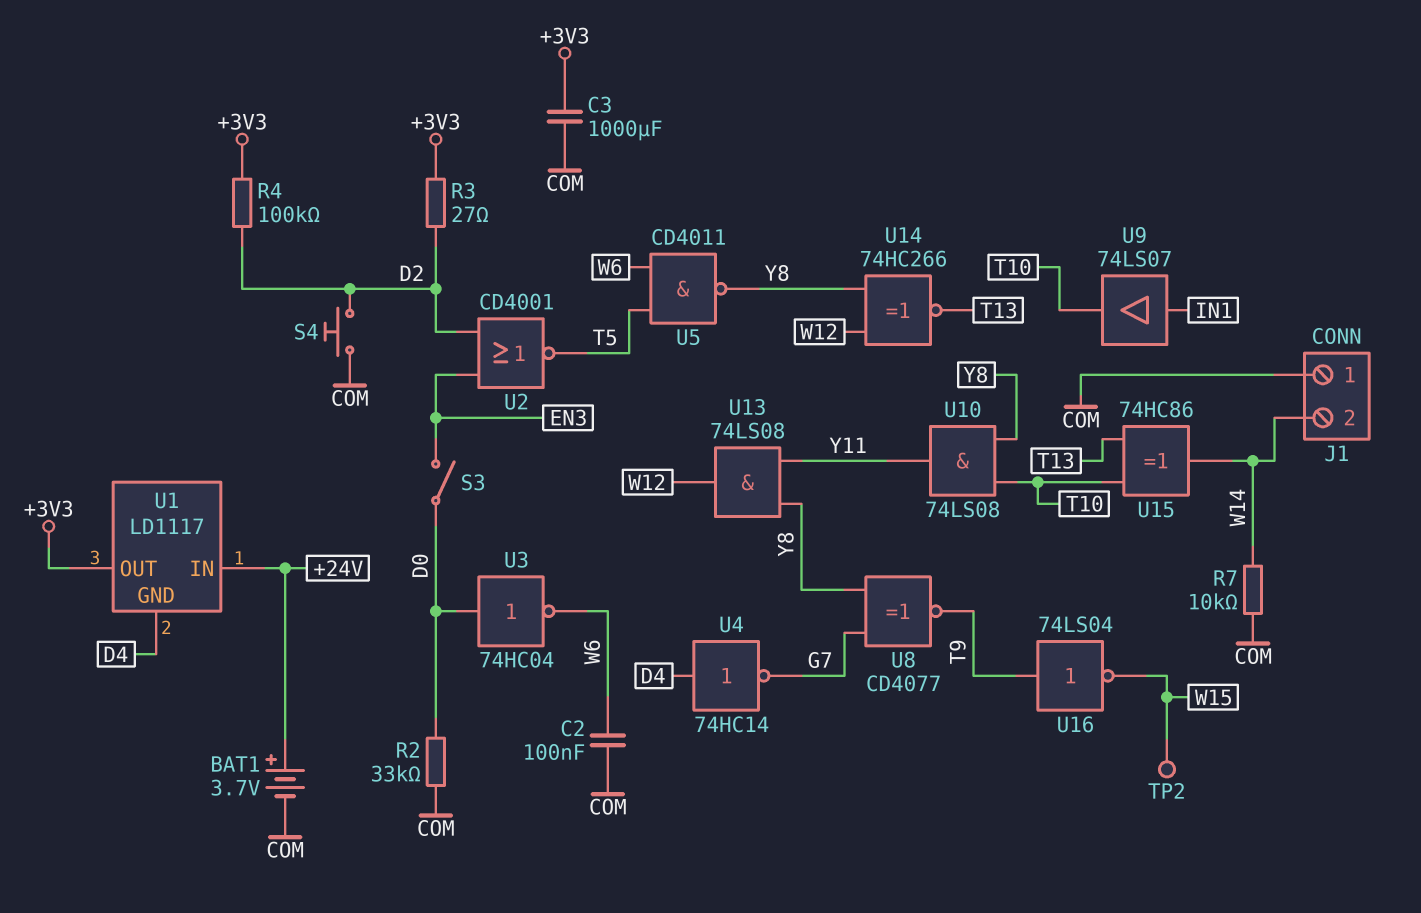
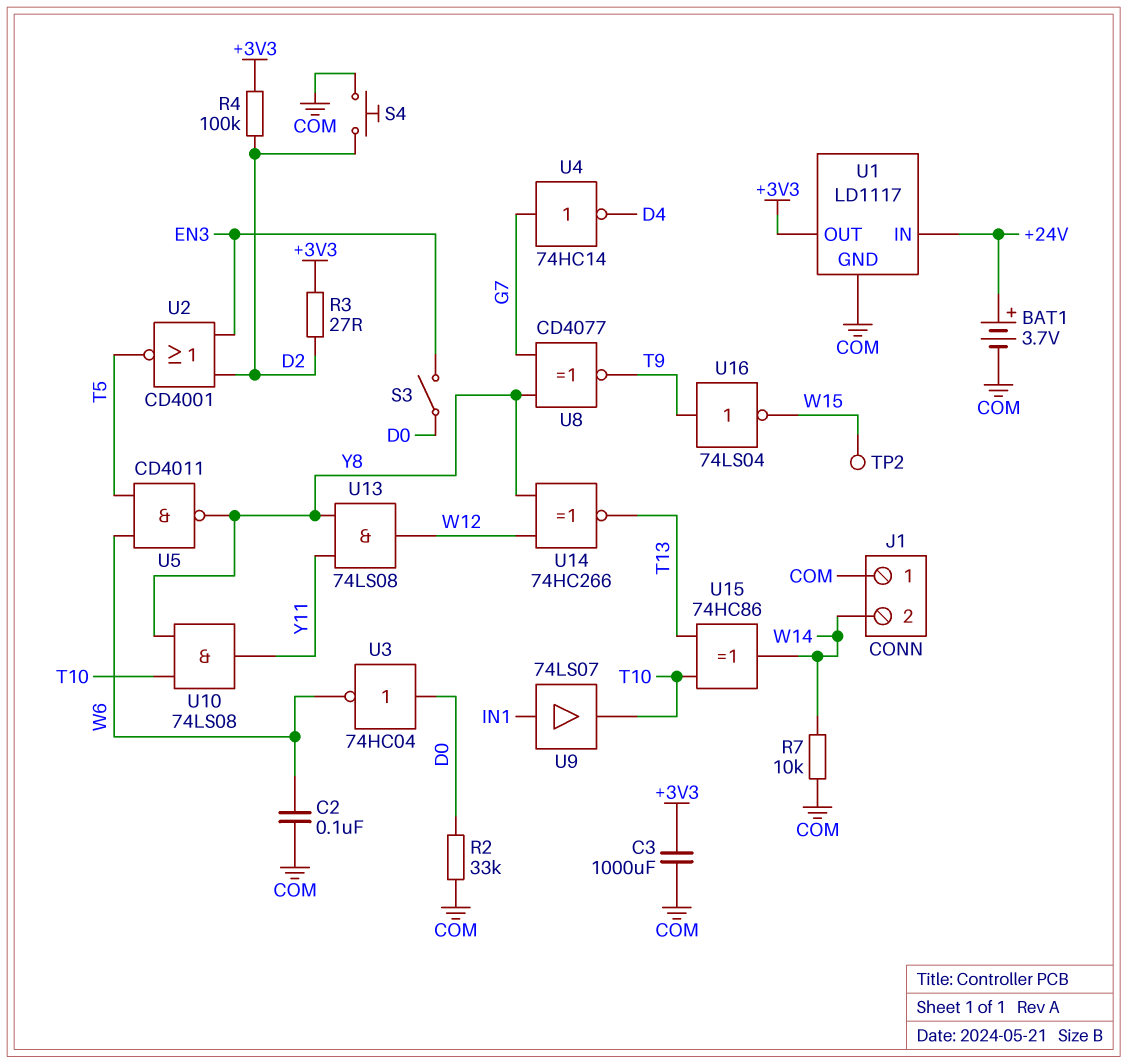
U1 pin GND: D4 -> COM
U4: NOT 74HC14 (in D4, out G7) -> NOT 74HC14 (in G7, out D4)

